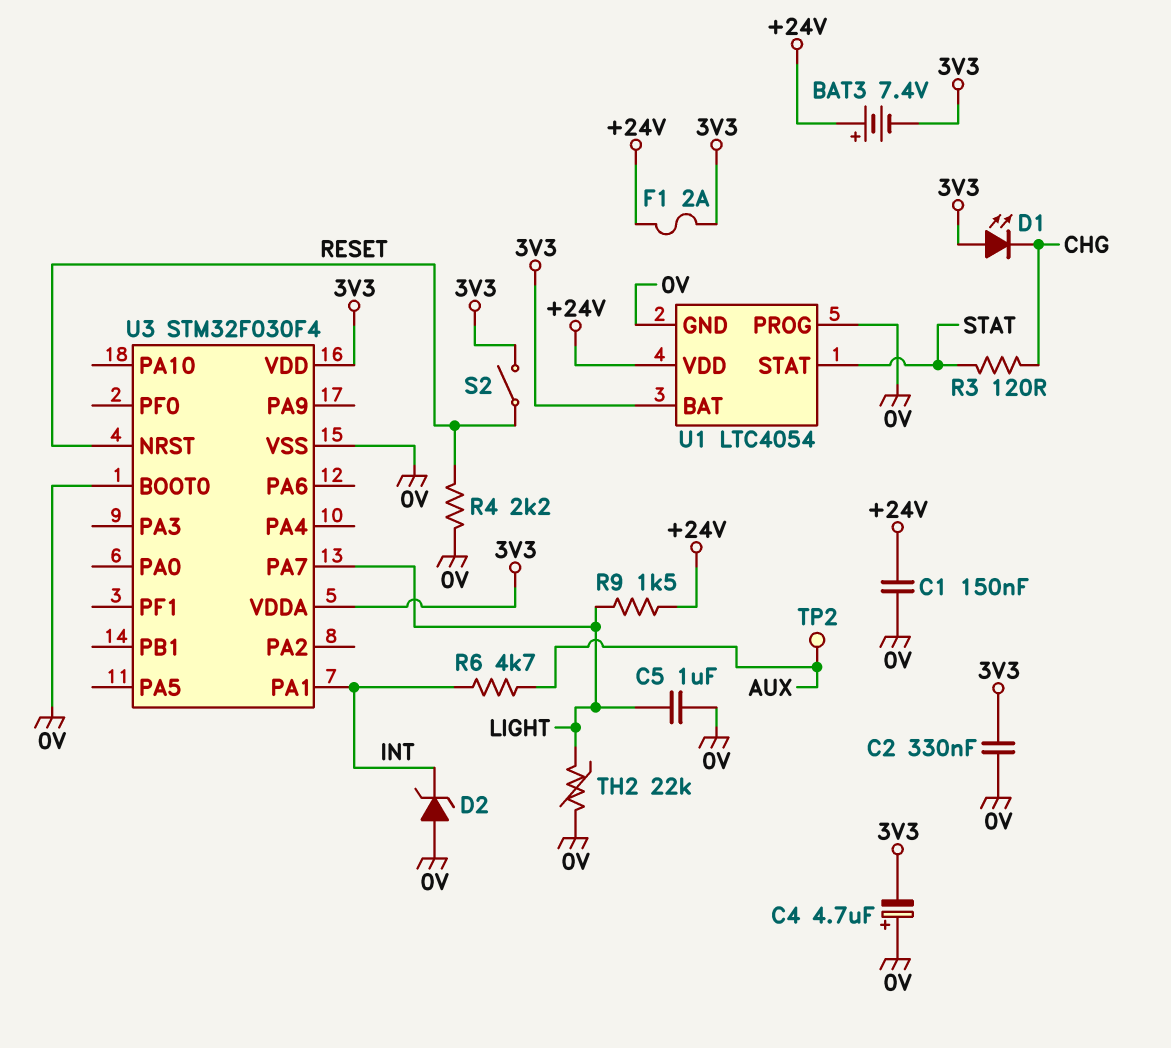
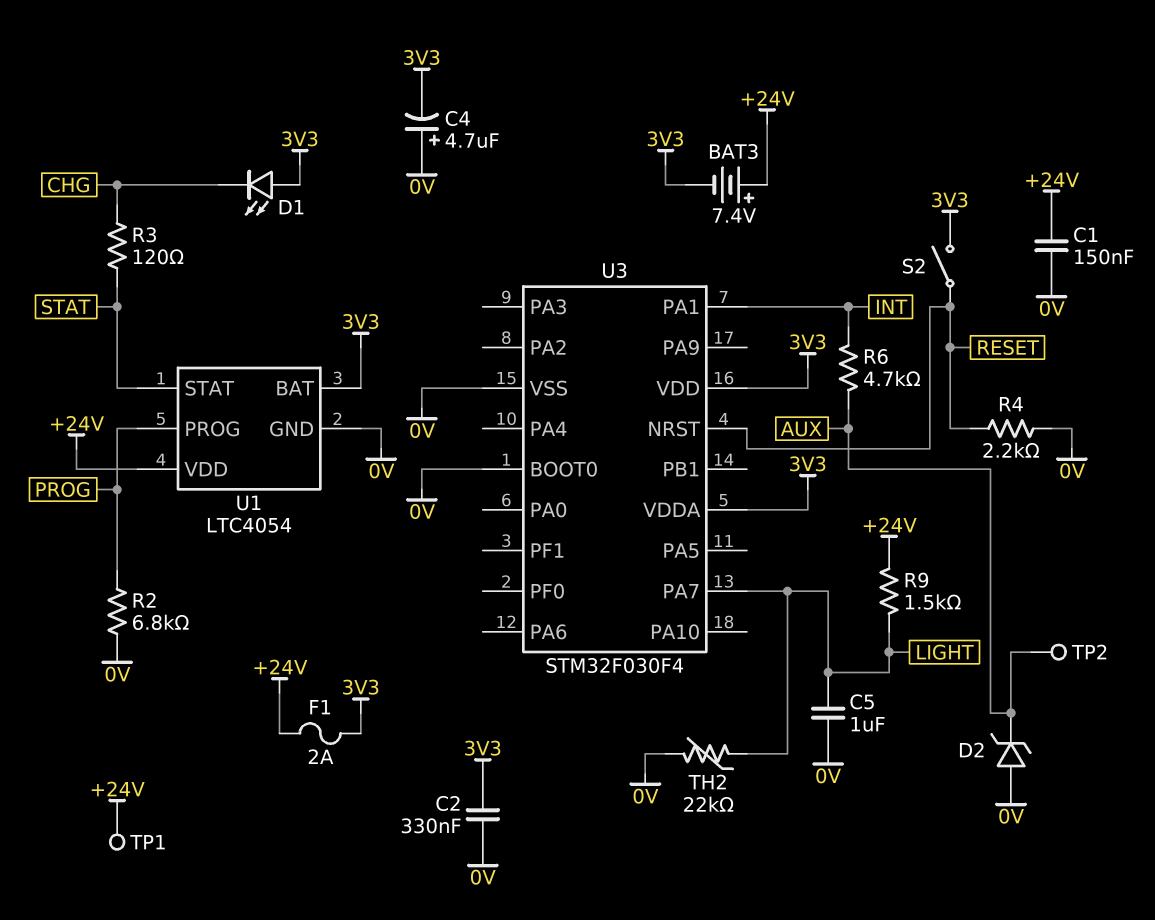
D2: zener (A 0V, K INT) -> zener (A 0V, K AUX)
R2: none -> 6.8k (0V, PROG)
TP1: none -> test point (+24V)
U1 pin PROG: 0V -> PROG

